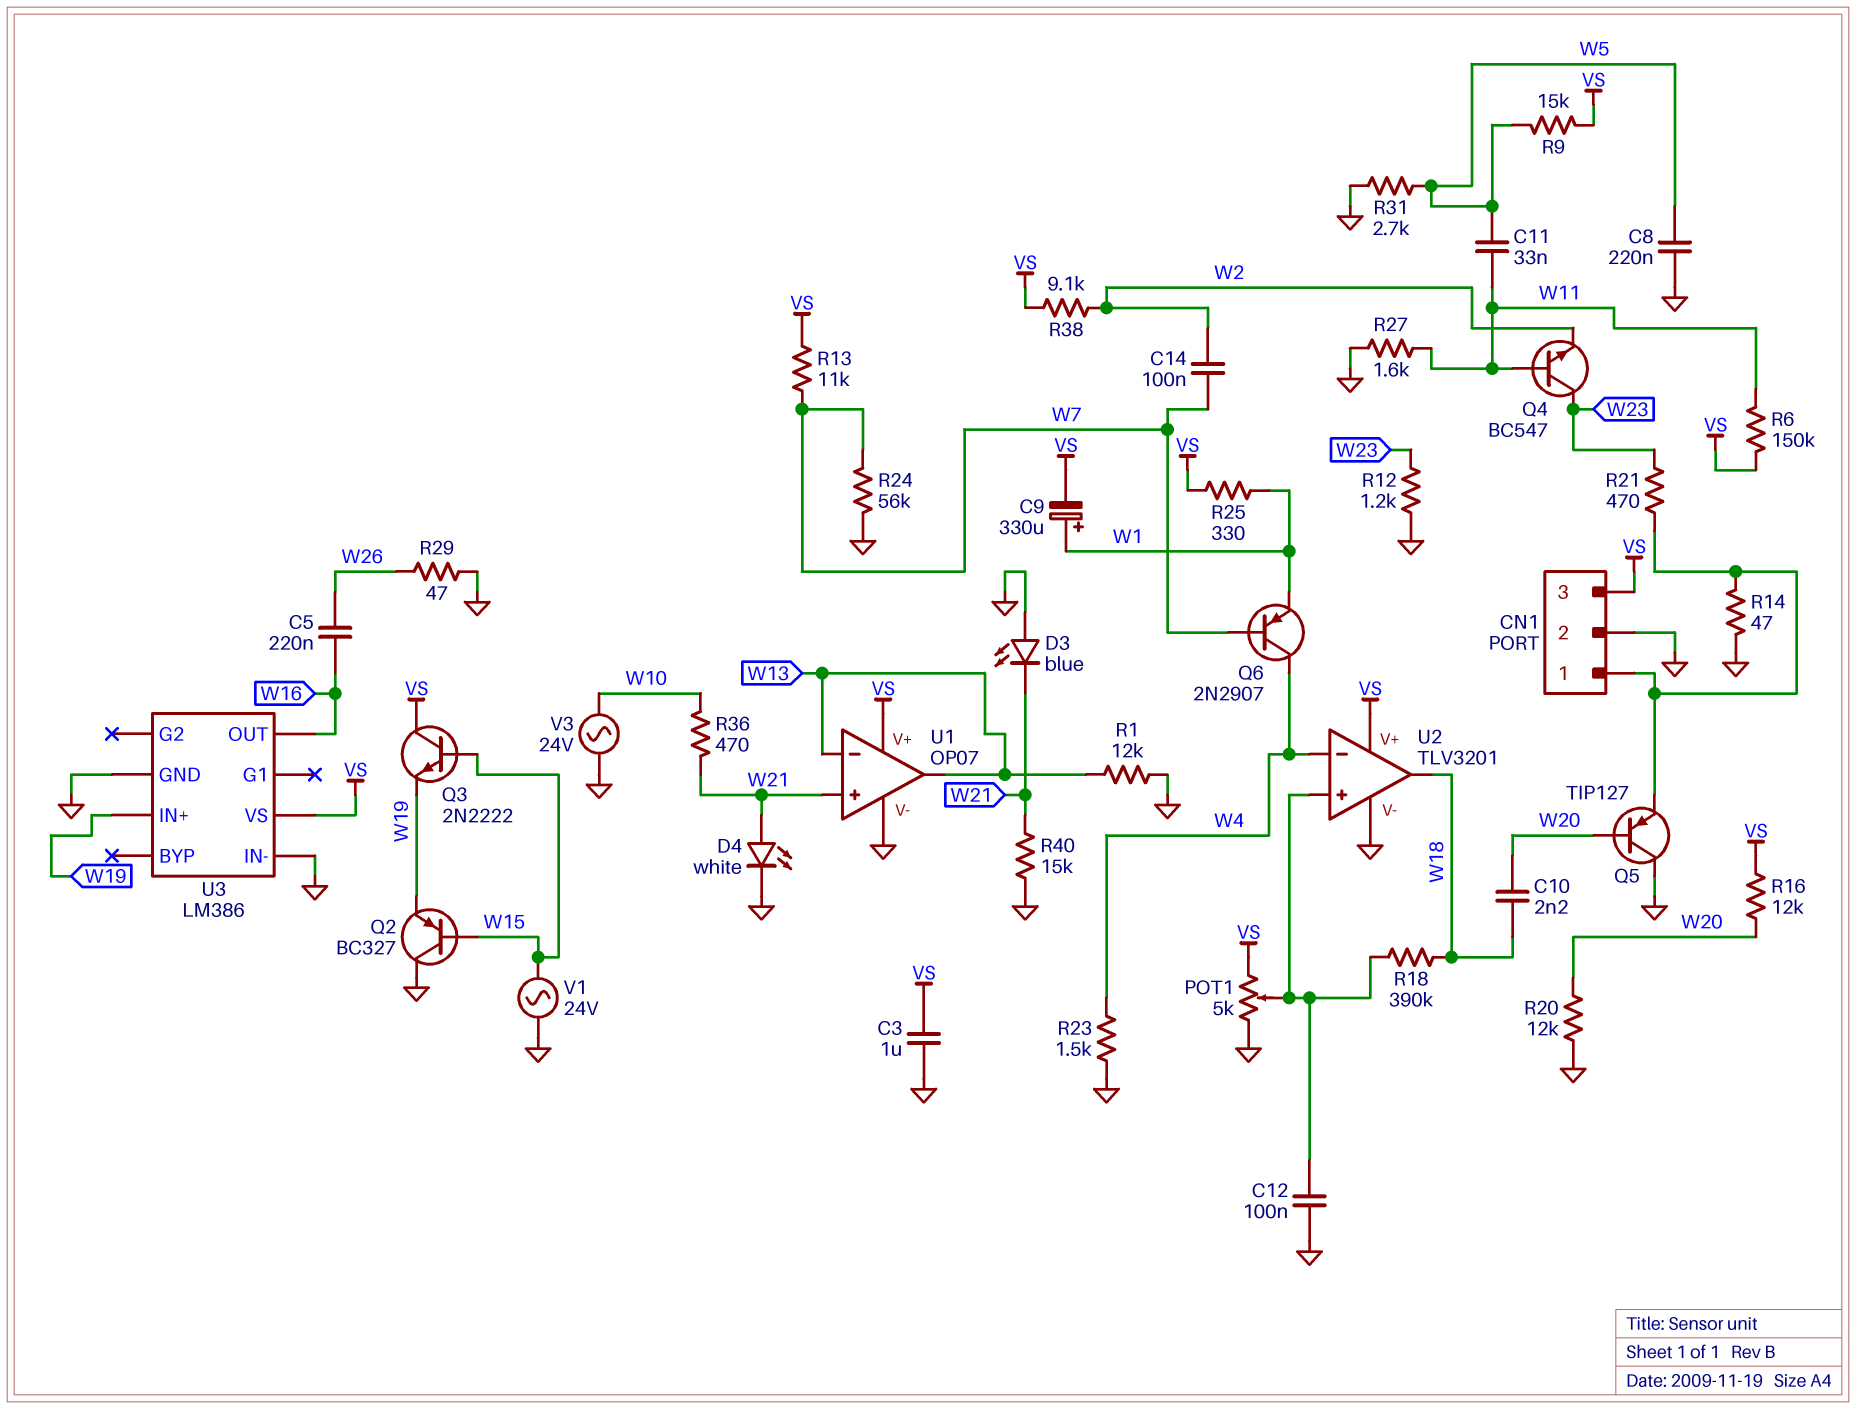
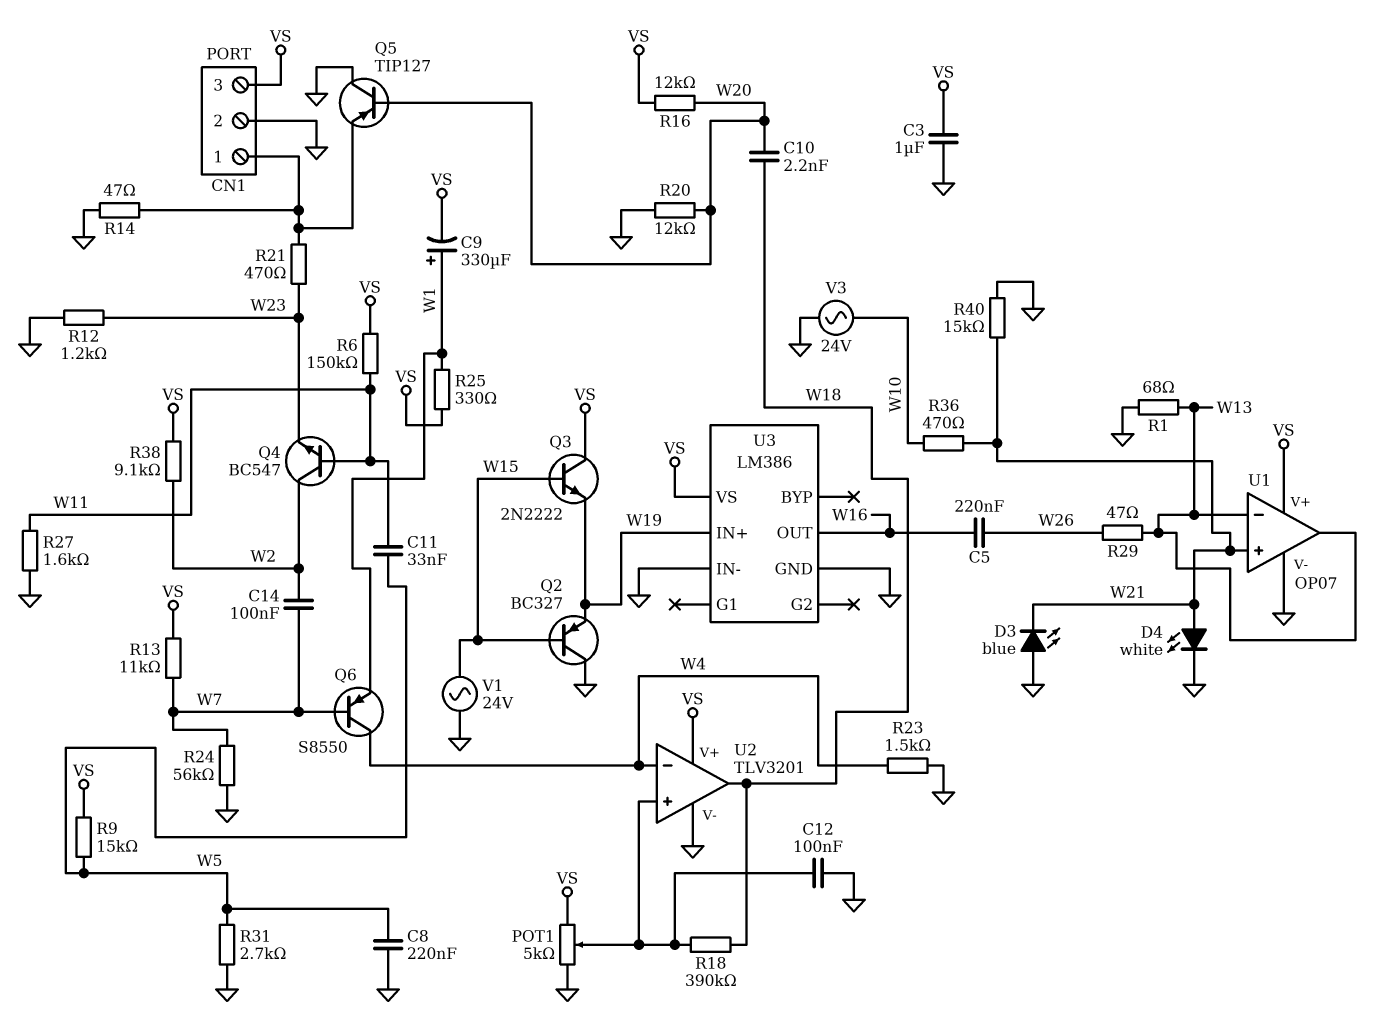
Q4: NPN BC547 (B W11, C W23, E W2) -> NPN BC547 (B W11, C W2, E W23)
Q6: PNP 2N2907 (B W7, C W4, E W1) -> PNP S8550 (B W7, C W4, E W1)
R1: 12k (GND, W13) -> 68 (GND, W13)
R29: 47 (GND, W26) -> 47 (W13, W26)

